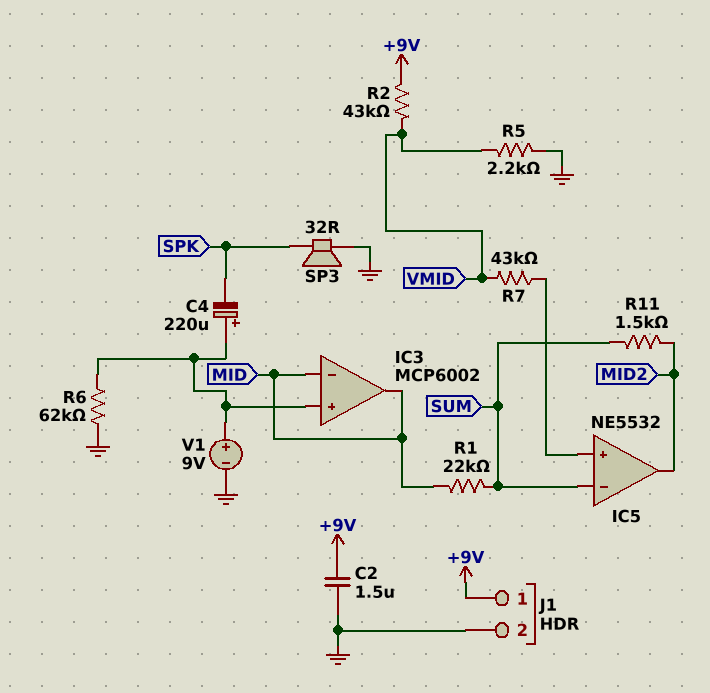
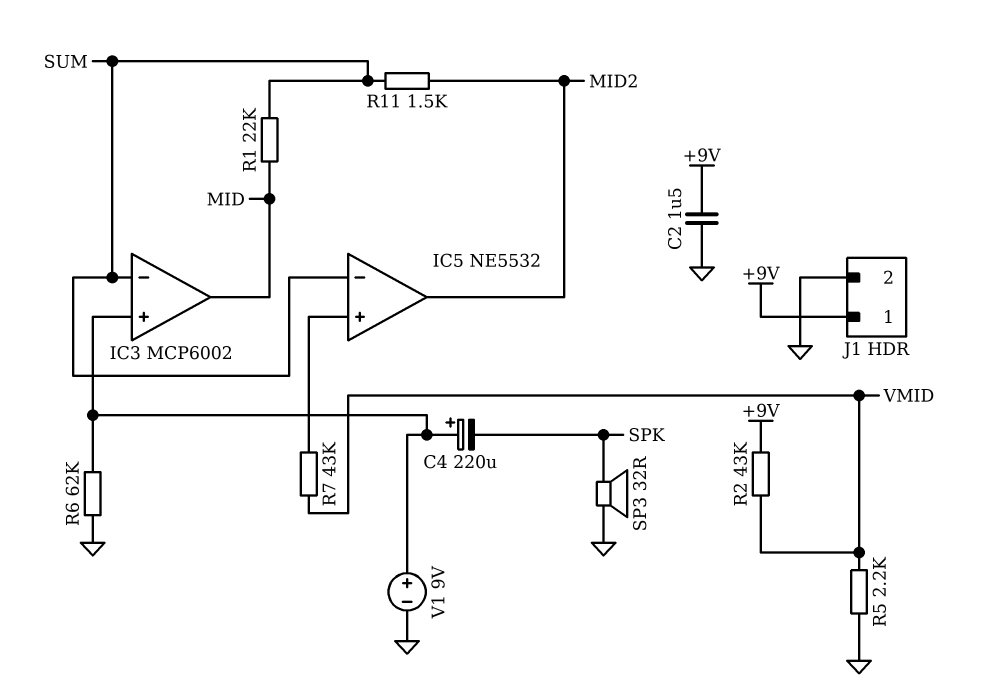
IC3 pin in-: MID -> SUM

